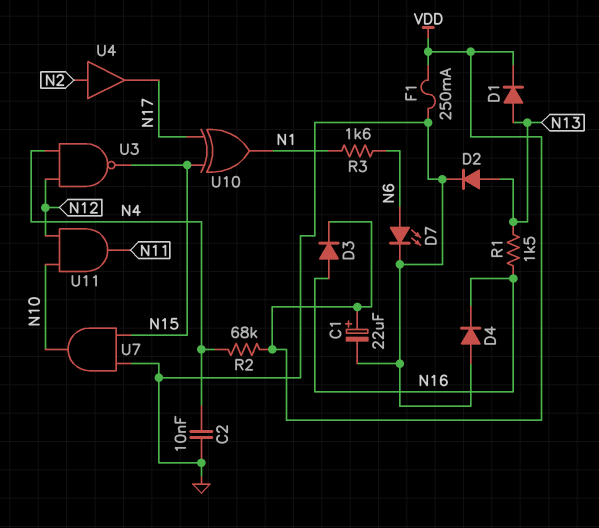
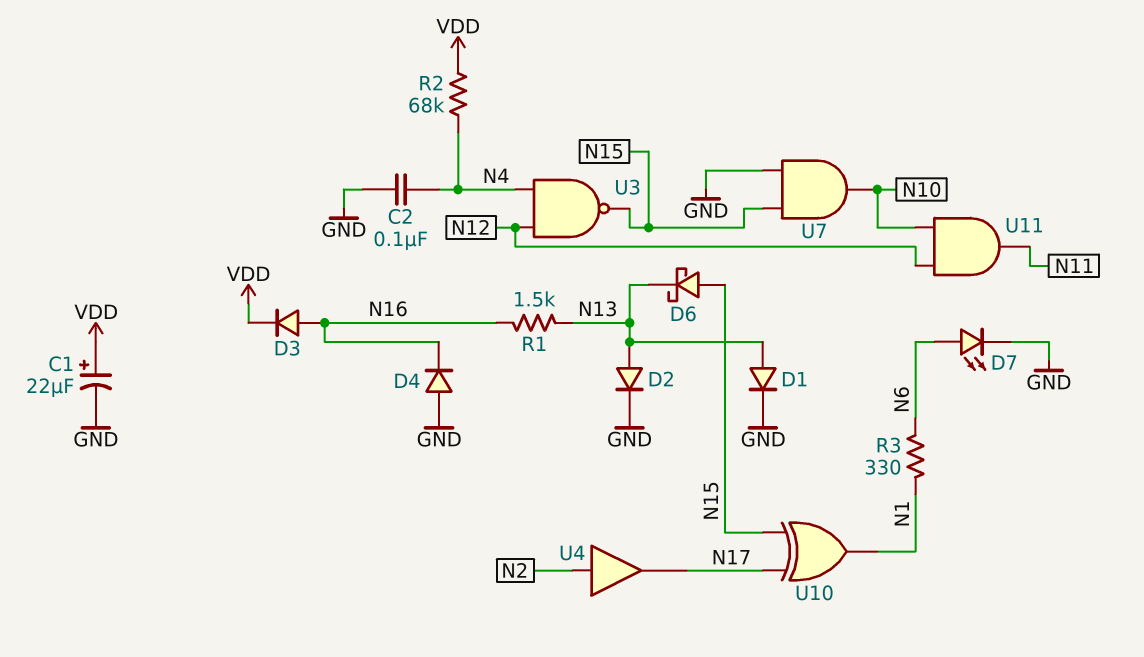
C2: 10nF (GND, N4) -> 100nF (GND, N4)
D1: diode (A N13, K VDD) -> diode (A N13, K GND)
D6: none -> schottky (A N15, K N13)
F1: 250mA (GND, VDD) -> none
R3: 1.6k (N1, N6) -> 330 (N1, N6)

